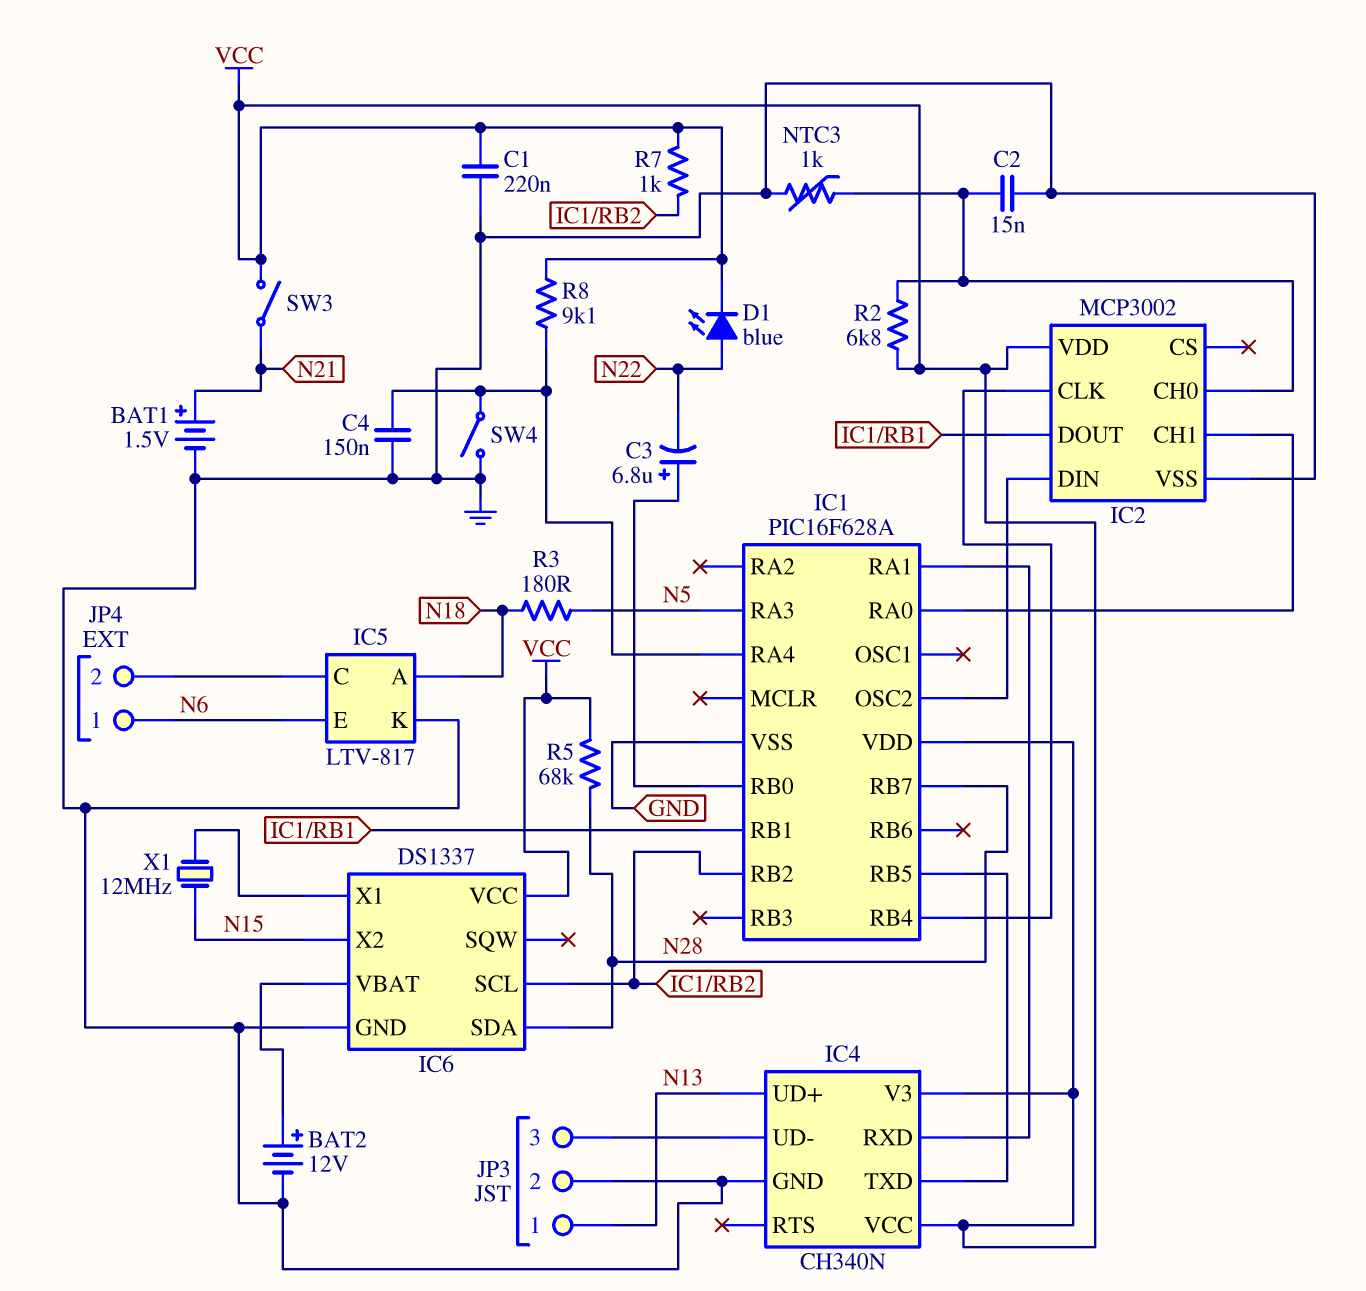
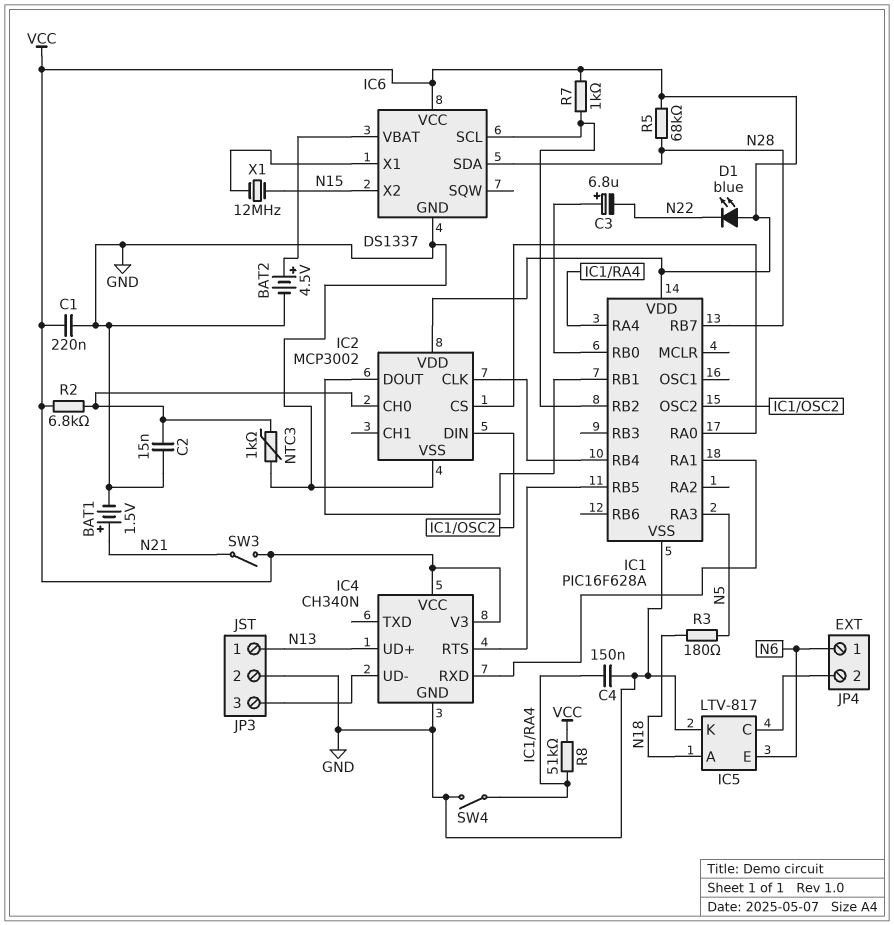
BAT2: 12V (plus IC6/VBAT, minus GND) -> 4.5V (plus IC6/VBAT, minus GND)
D1: LED blue (A N22, K VCC) -> LED blue (A VCC, K N22)
IC2 pin CH1: IC1/RA0 -> none
IC2 pin CS: none -> IC1/RA0
IC4 pin RTS: none -> IC1/RB5
IC4 pin TXD: IC1/RB5 -> none
R8: 9.1k (IC1/RA4, VCC) -> 51k (IC1/RA4, VCC)

